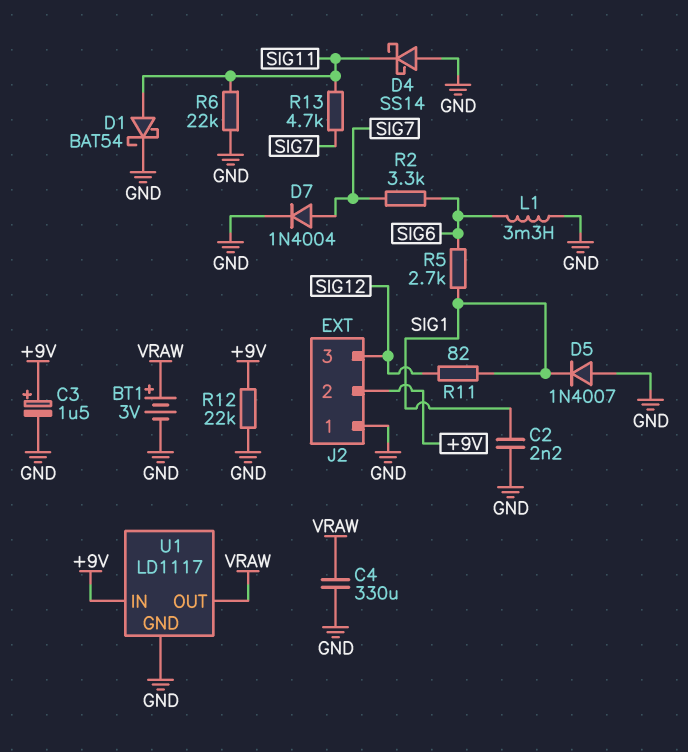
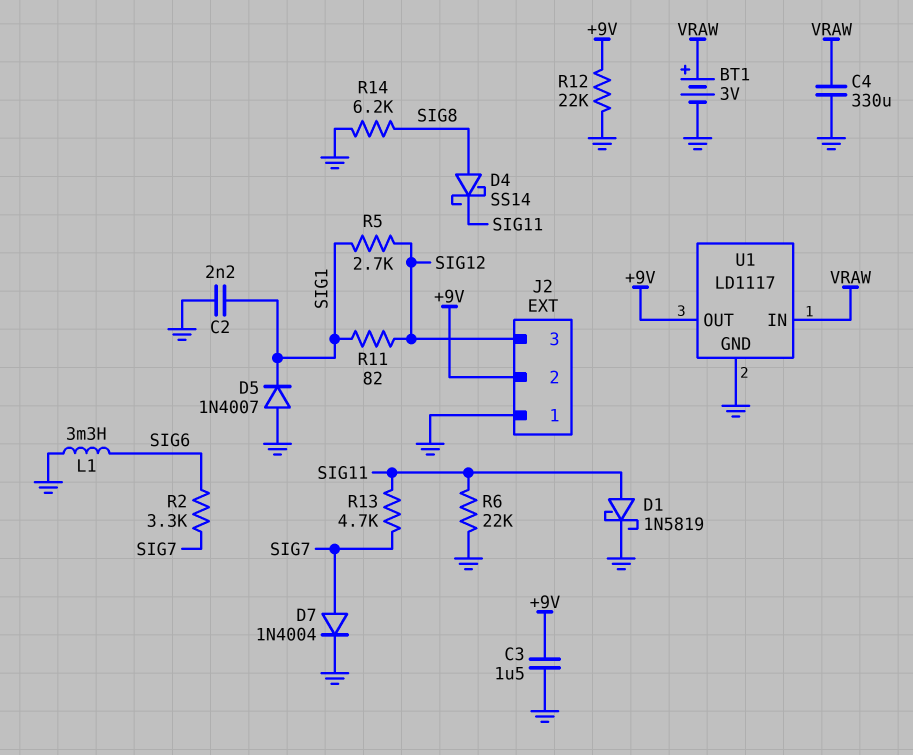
C3: 1.5uF (plus +9V, minus GND) -> 1.5uF (+9V, GND)
D1: schottky BAT54 (A SIG11, K GND) -> schottky 1N5819 (A SIG11, K GND)
D4: schottky SS14 (A GND, K SIG11) -> schottky SS14 (A SIG8, K SIG11)
R5: 2.7k (SIG1, SIG6) -> 2.7k (SIG1, SIG12)
R14: none -> 6.2k (GND, SIG8)
U1 pin IN: +9V -> VRAW
U1 pin OUT: VRAW -> +9V

